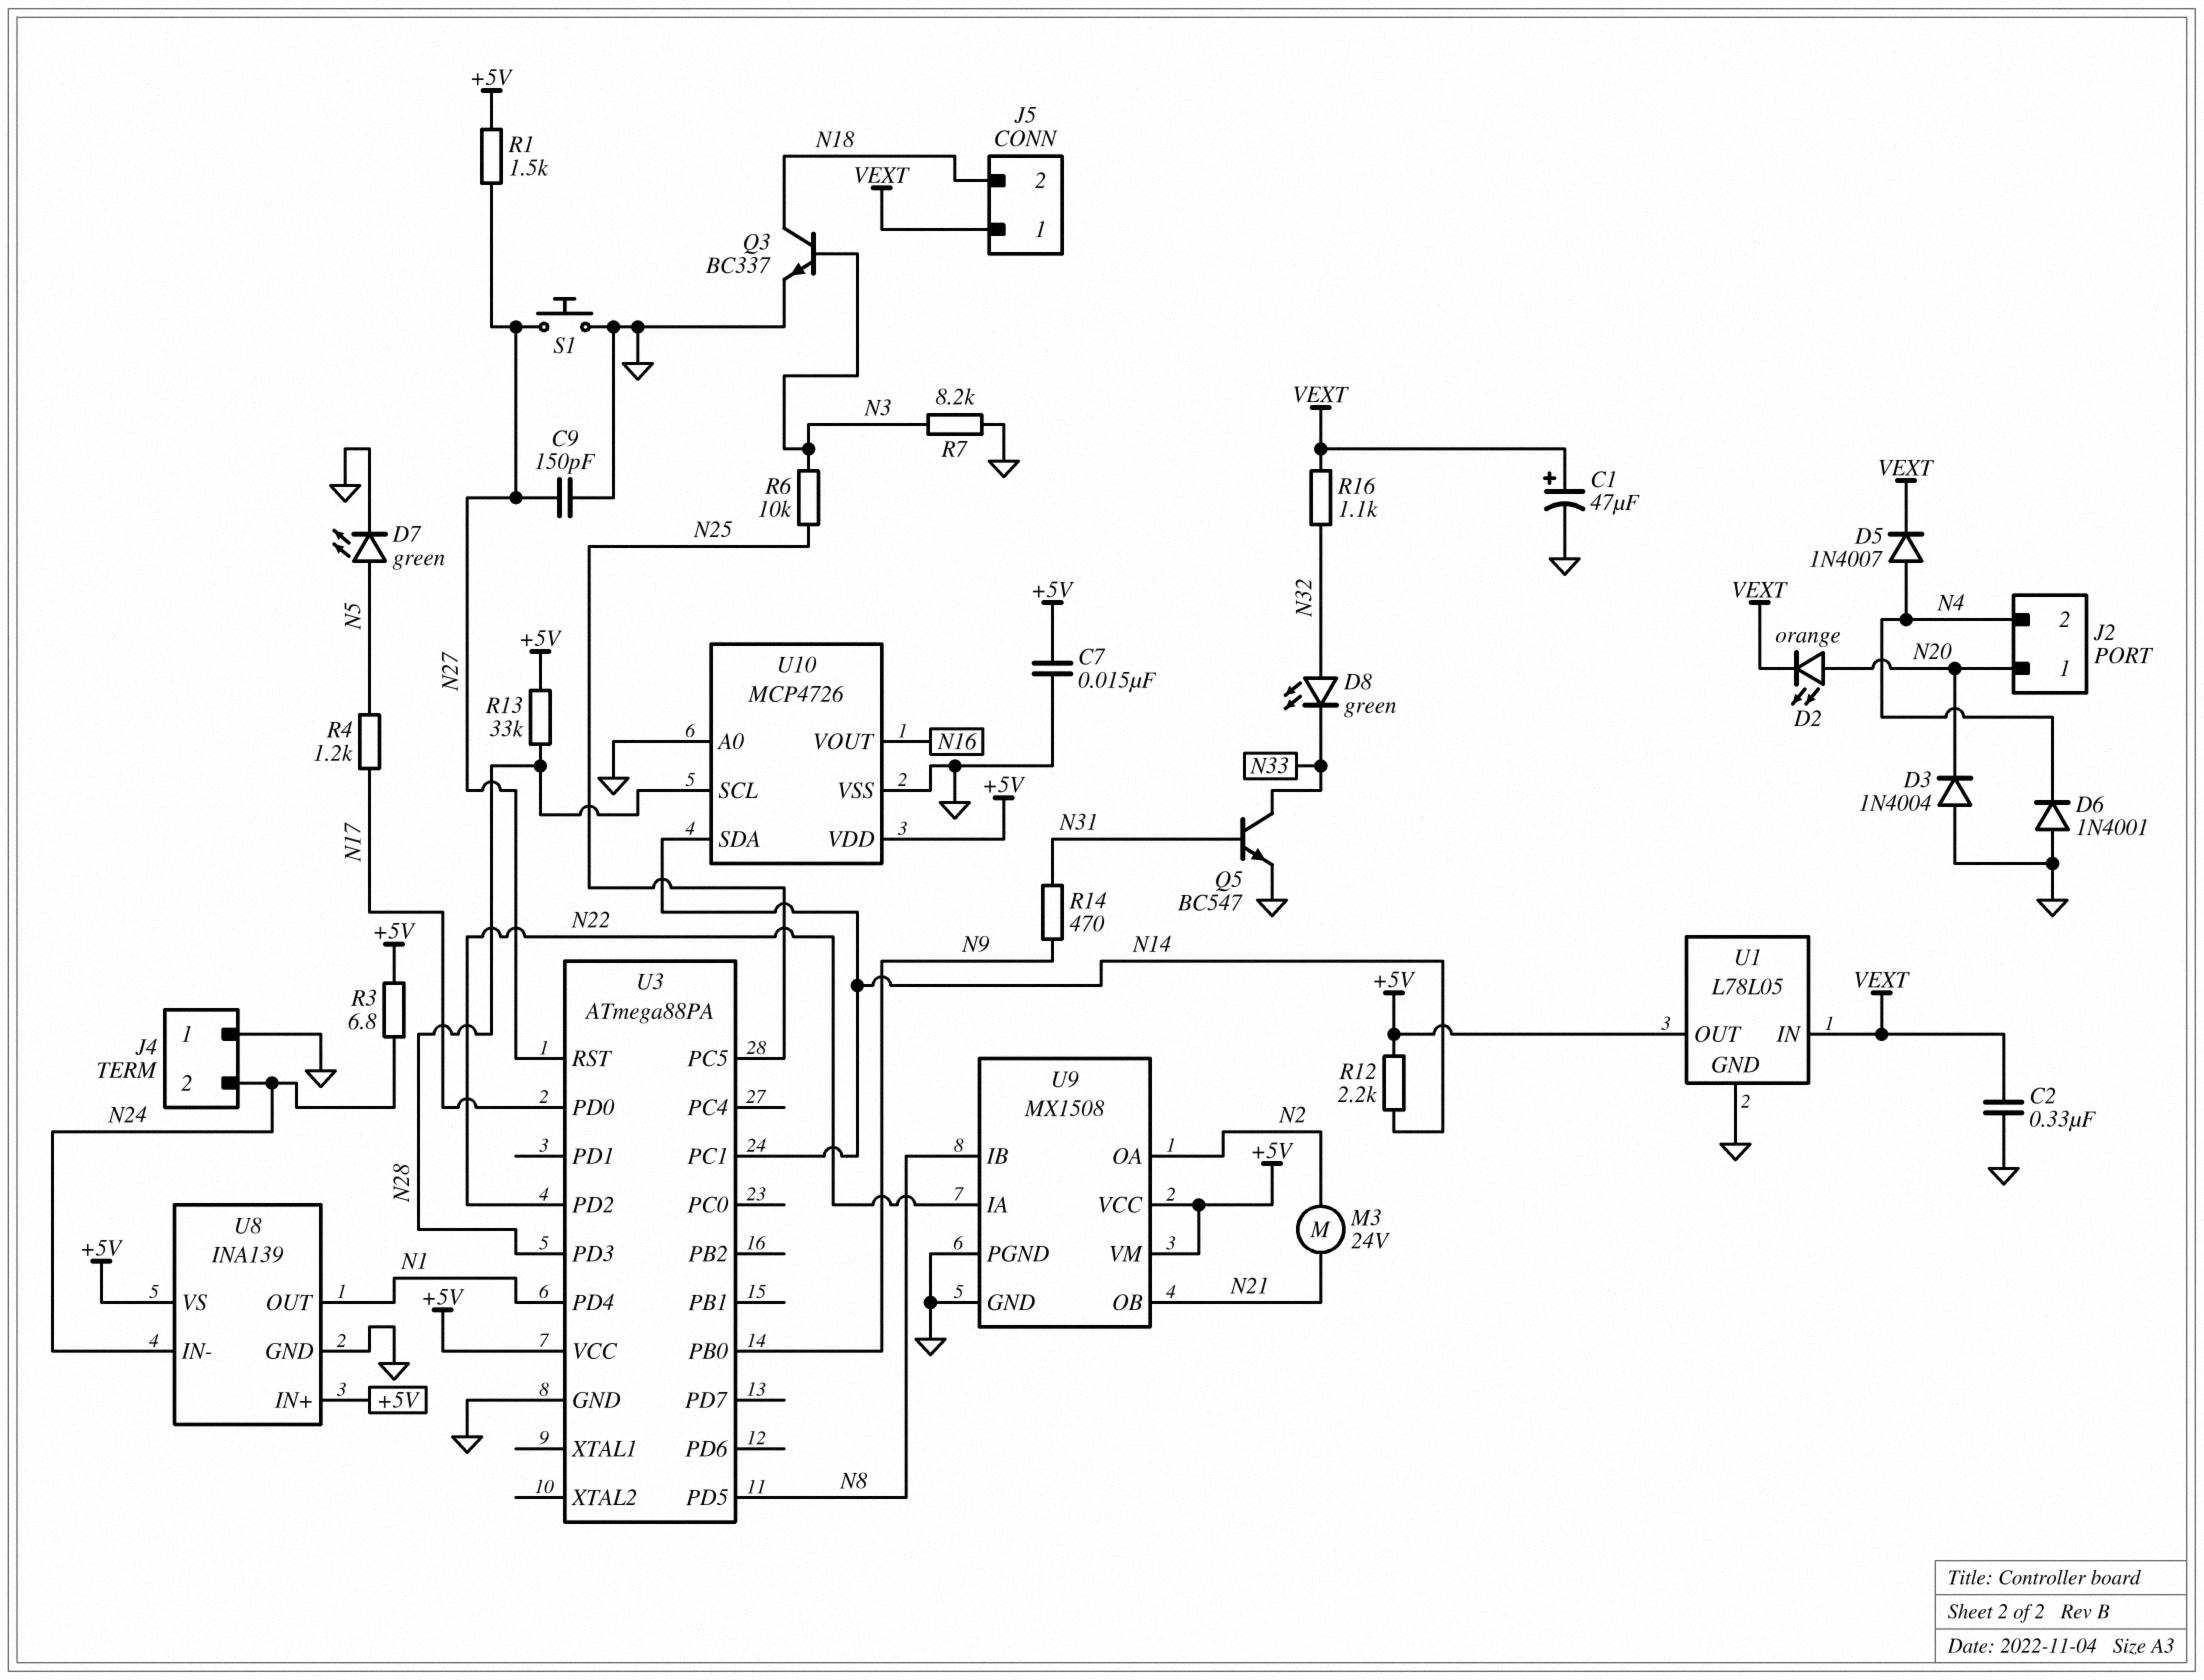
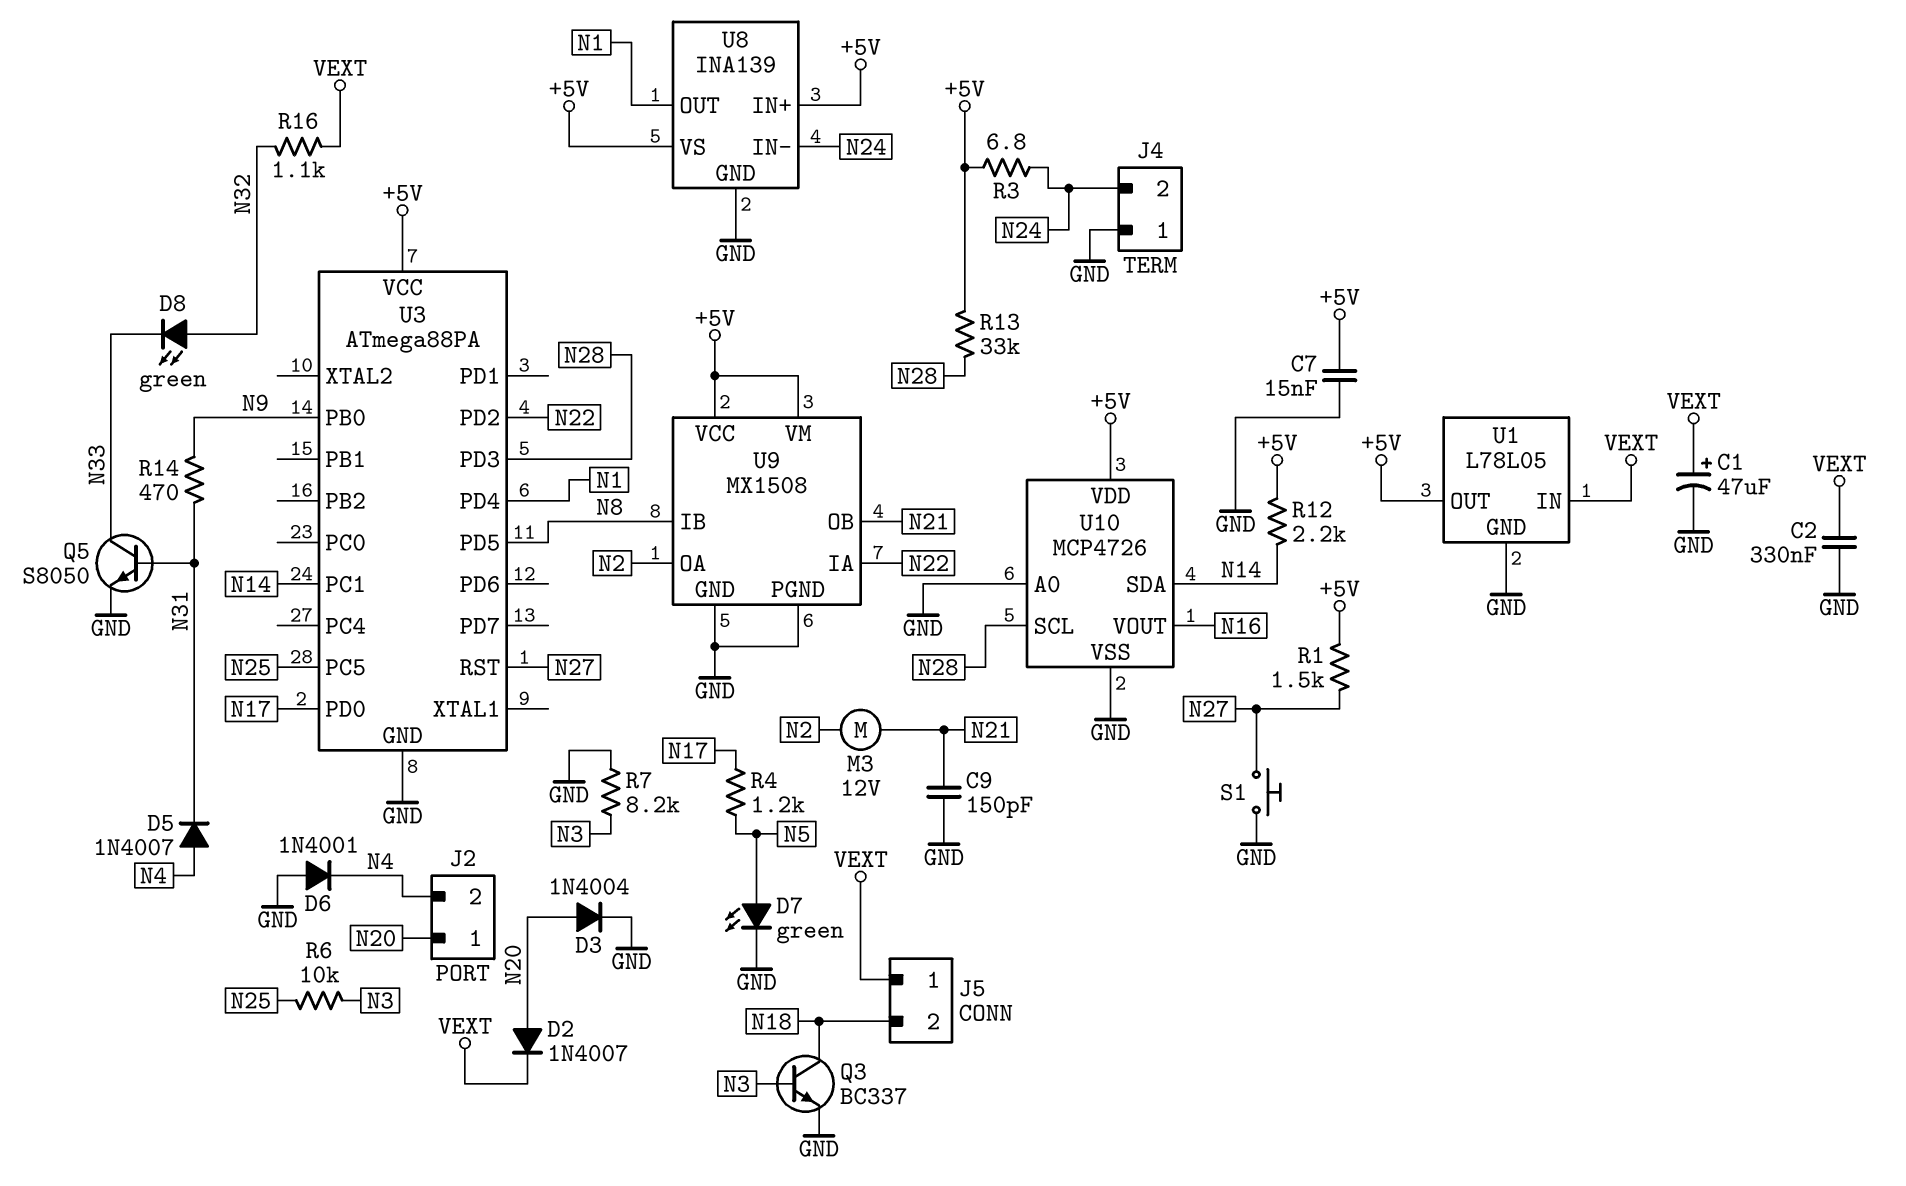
C9: 150pF (GND, N27) -> 150pF (GND, N21)
D2: LED orange (A N20, K VEXT) -> diode 1N4007 (A N20, K VEXT)
D3: diode 1N4004 (A GND, K N20) -> diode 1N4004 (A N20, K GND)
D5: diode 1N4007 (A N4, K VEXT) -> diode 1N4007 (A N4, K N31)
M3: motor 24V (N2, N21) -> motor 12V (N2, N21)
Q5: NPN BC547 (B N31, C N33, E GND) -> NPN S8050 (B N31, C N33, E GND)

